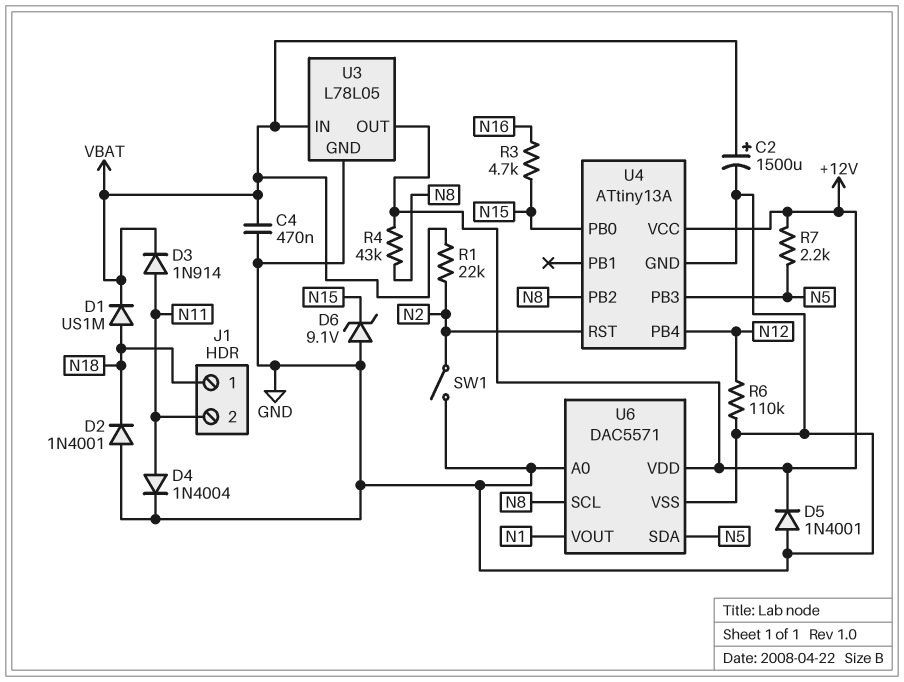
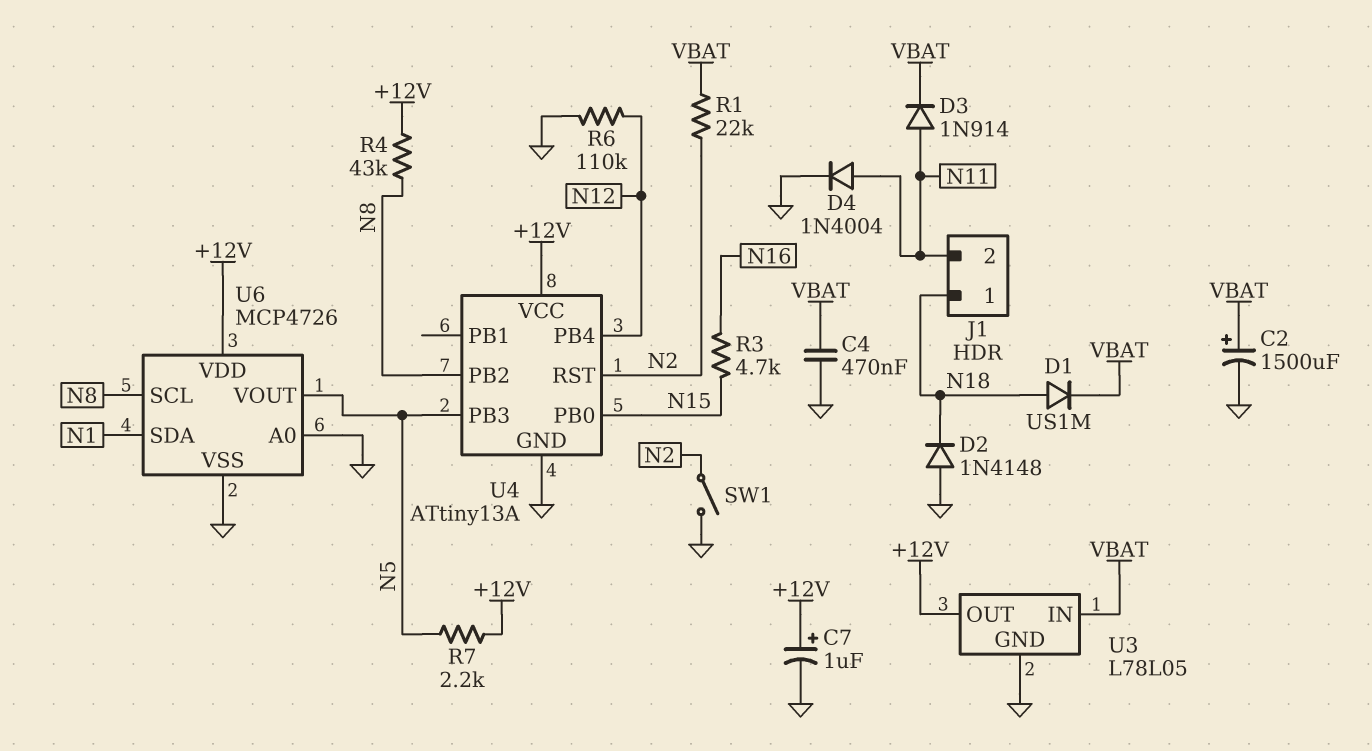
C7: none -> 1uF (plus +12V, minus GND)
D2: diode 1N4001 (A GND, K N18) -> diode 1N4148 (A GND, K N18)
D5: diode 1N4001 (A GND, K +12V) -> none
D6: zener 9.1V (A GND, K N15) -> none
U6: DAC5571 -> MCP4726
U6 pin SDA: N5 -> N1
U6 pin VOUT: N1 -> N5

